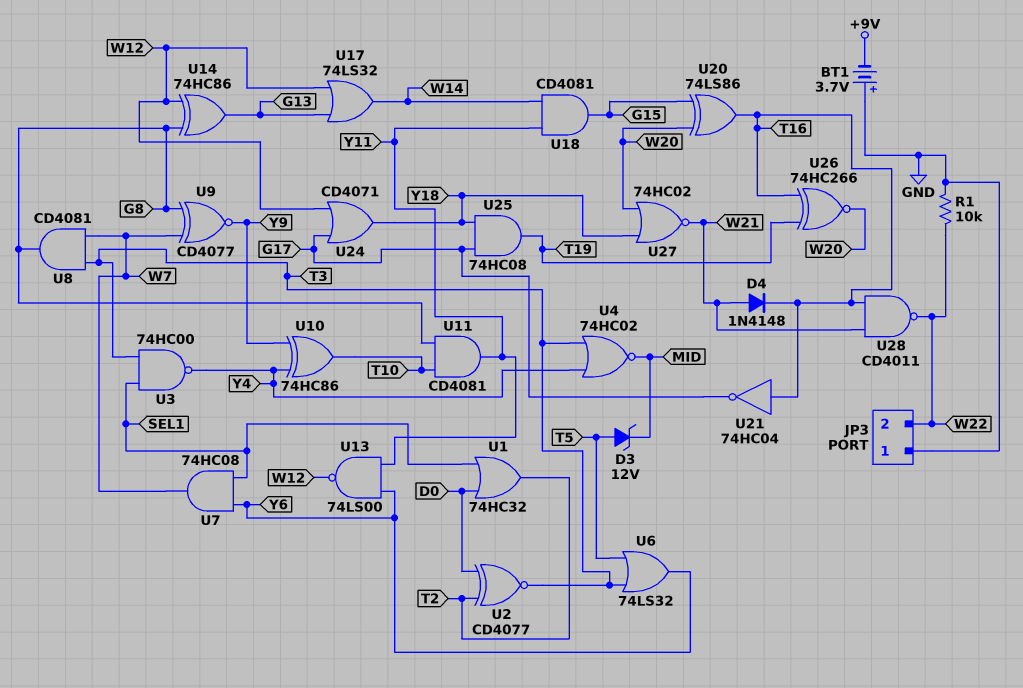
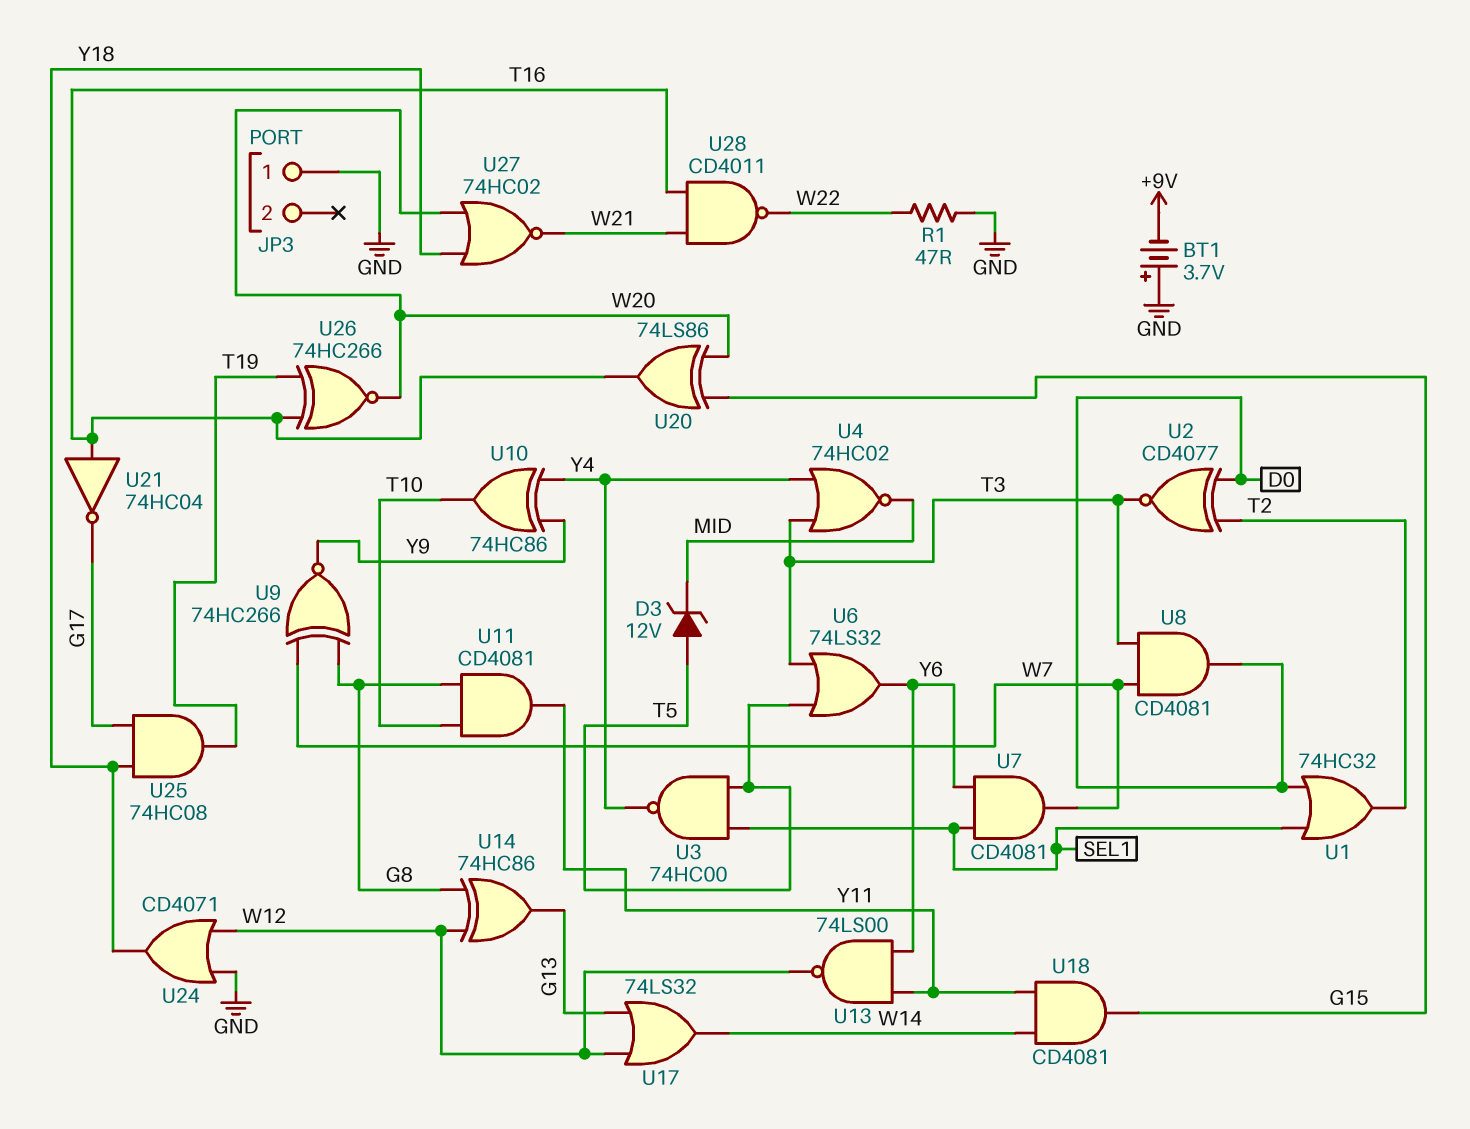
D4: diode 1N4148 (A W21, K T16) -> none
JP3 pin 2: W22 -> none
R1: 10k (GND, W22) -> 47 (GND, W22)
U3: NAND 74HC00 (in SEL1, in T3, out Y4) -> NAND 74HC00 (in SEL1, in T5, out Y4)
U7: AND 74HC08 (in SEL1, in Y6, out W7) -> AND CD4081 (in SEL1, in Y6, out W7)
U8: AND CD4081 (in T3, in W7, out G8) -> AND CD4081 (in T3, in W7, out D0)
U9: XNOR CD4077 (in G8, in W7, out Y9) -> XNOR 74HC266 (in G8, in W7, out Y9)
U24: OR CD4071 (in G17, in W12, out Y18) -> OR CD4071 (in GND, in W12, out Y18)

